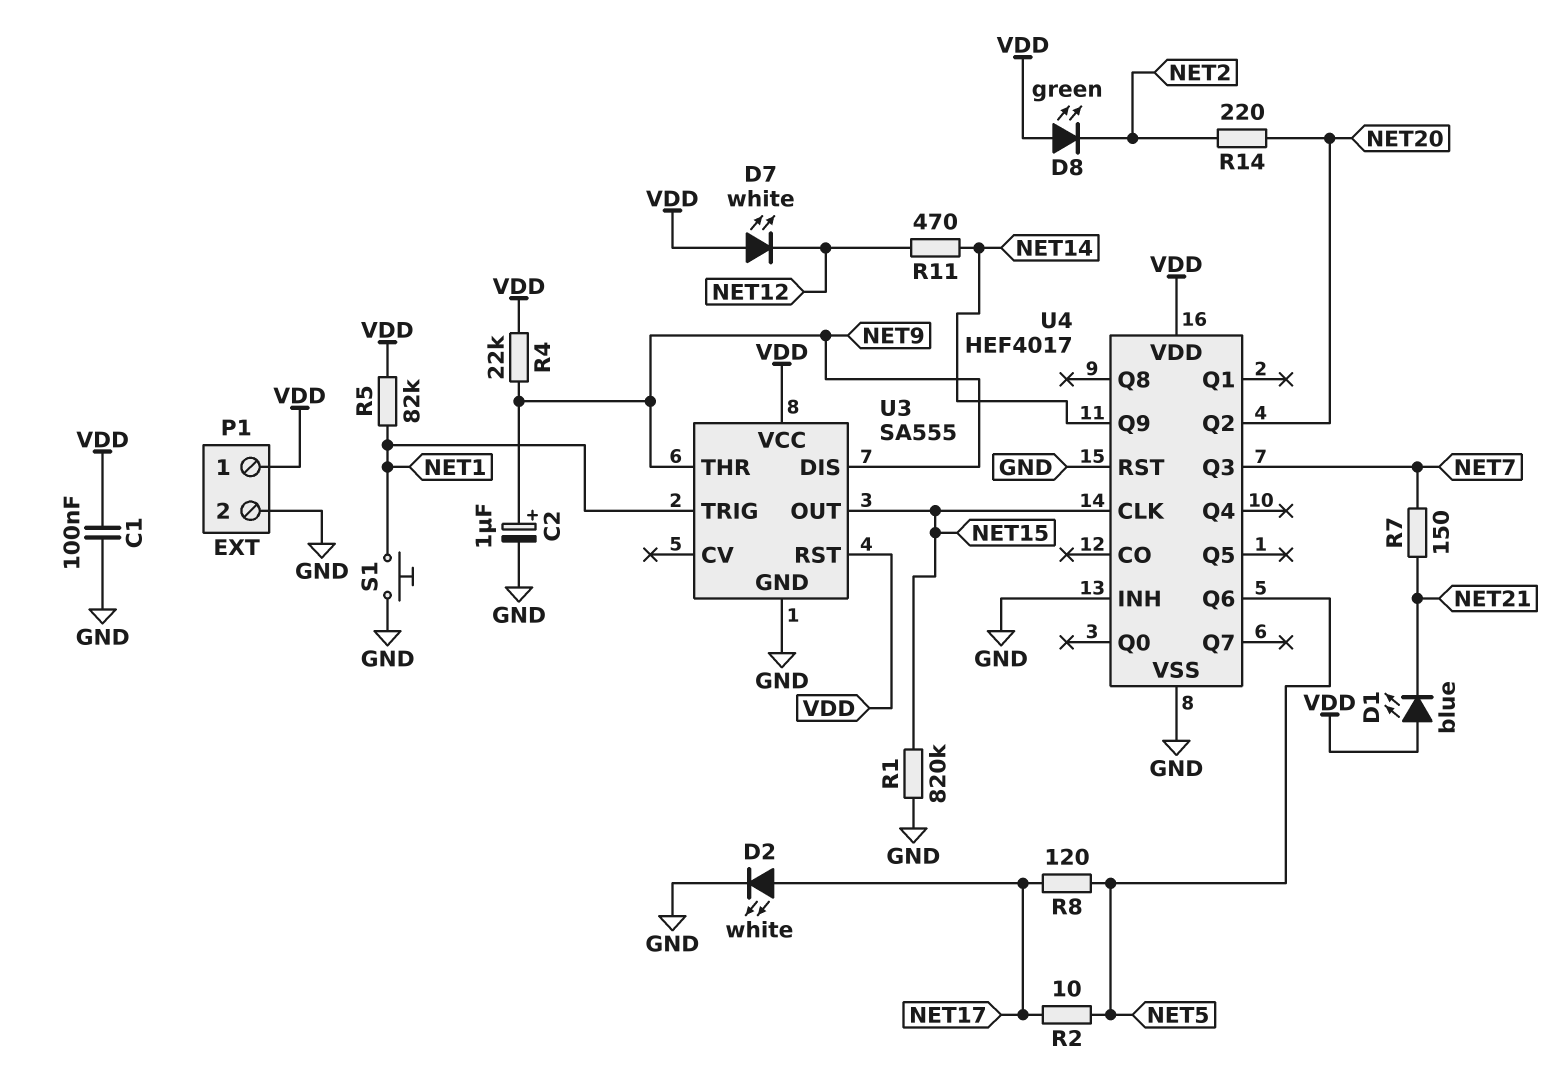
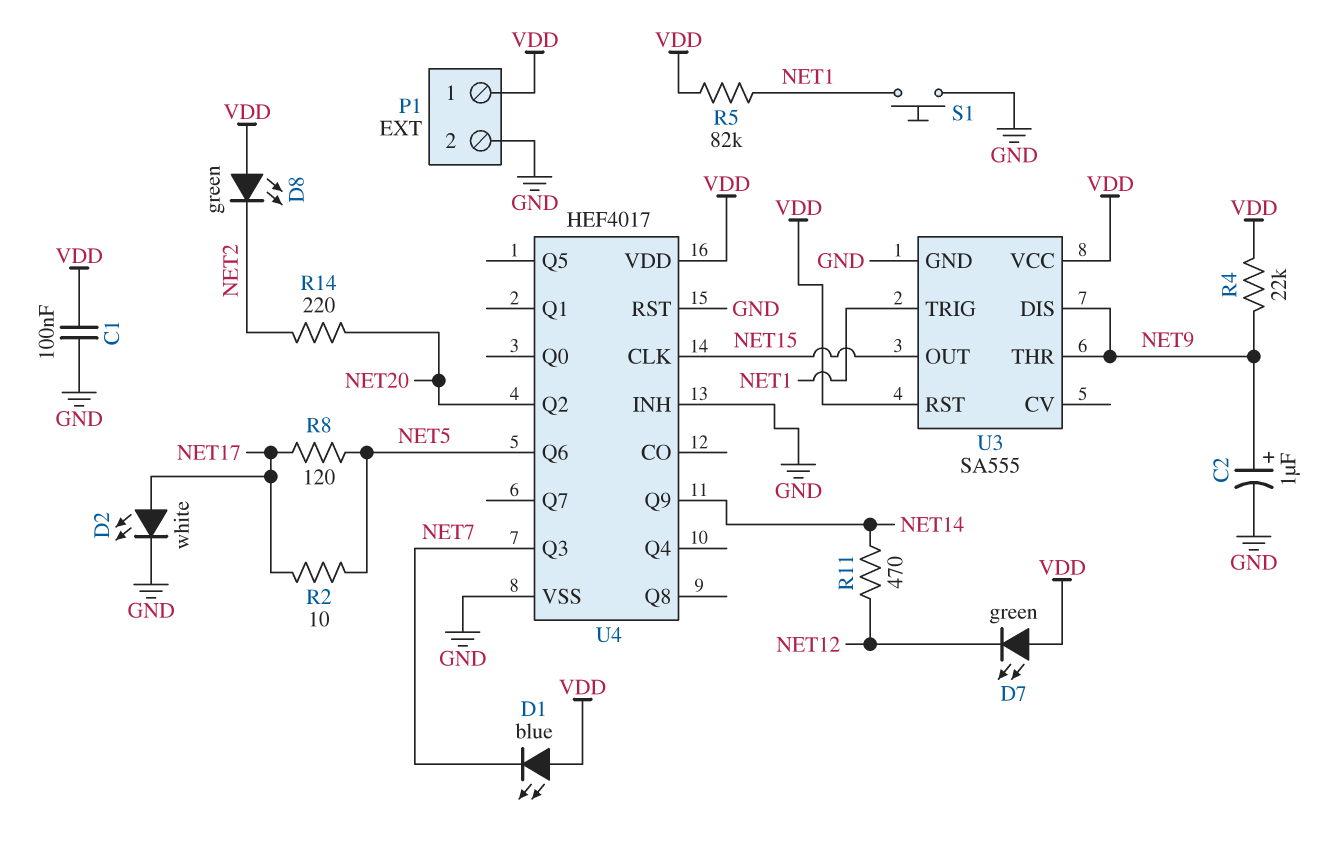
D1: LED blue (A VDD, K NET21) -> LED blue (A VDD, K NET7)
D7: LED white (A VDD, K NET12) -> LED green (A VDD, K NET12)
R1: 820k (GND, NET15) -> none
R7: 150 (NET7, NET21) -> none

